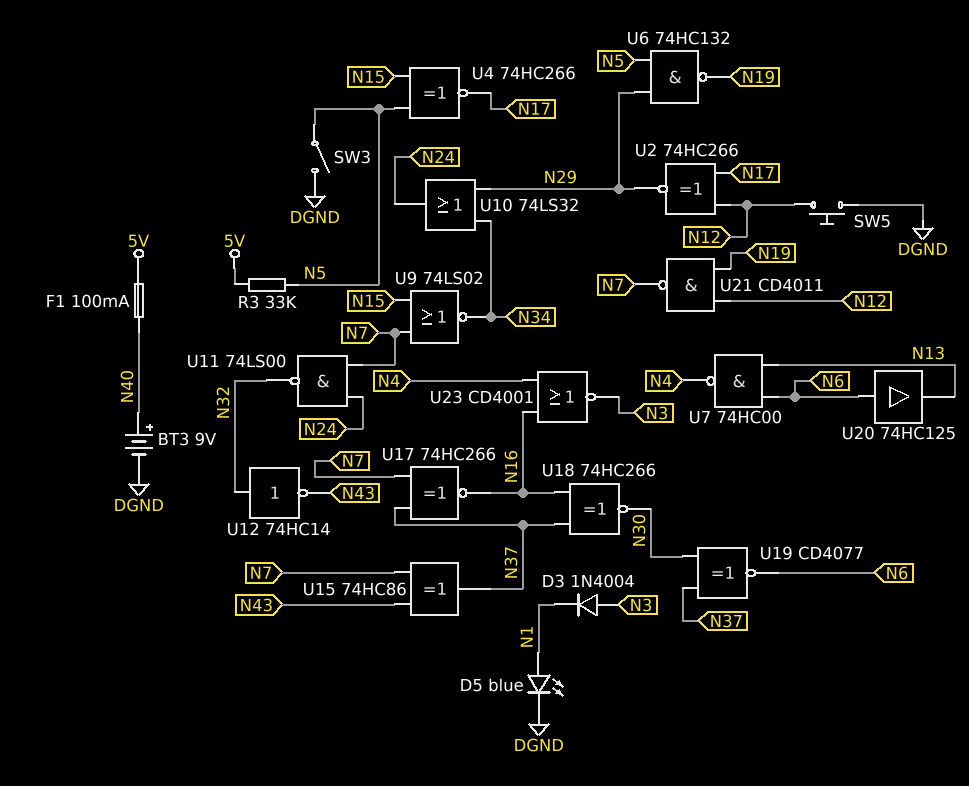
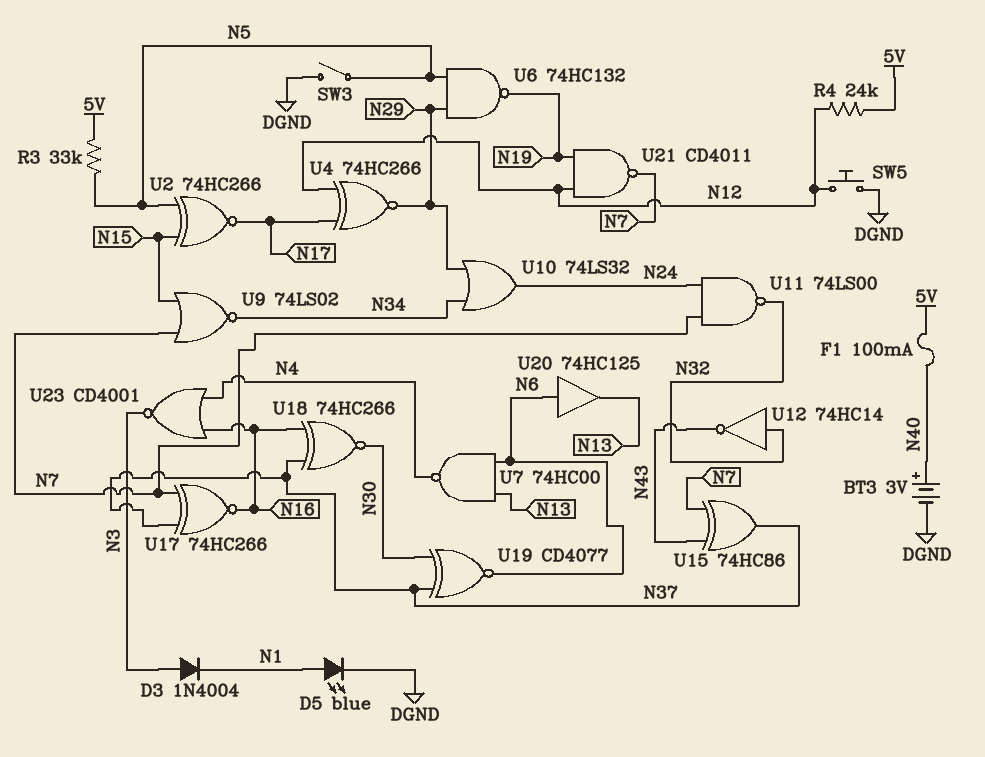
BT3: 9V (plus N40, minus DGND) -> 3V (plus N40, minus DGND)
R4: none -> 24k (5V, N12)
U2: XNOR 74HC266 (in N12, in N17, out N29) -> XNOR 74HC266 (in N5, in N15, out N17)
U4: XNOR 74HC266 (in N5, in N15, out N17) -> XNOR 74HC266 (in N12, in N17, out N29)

